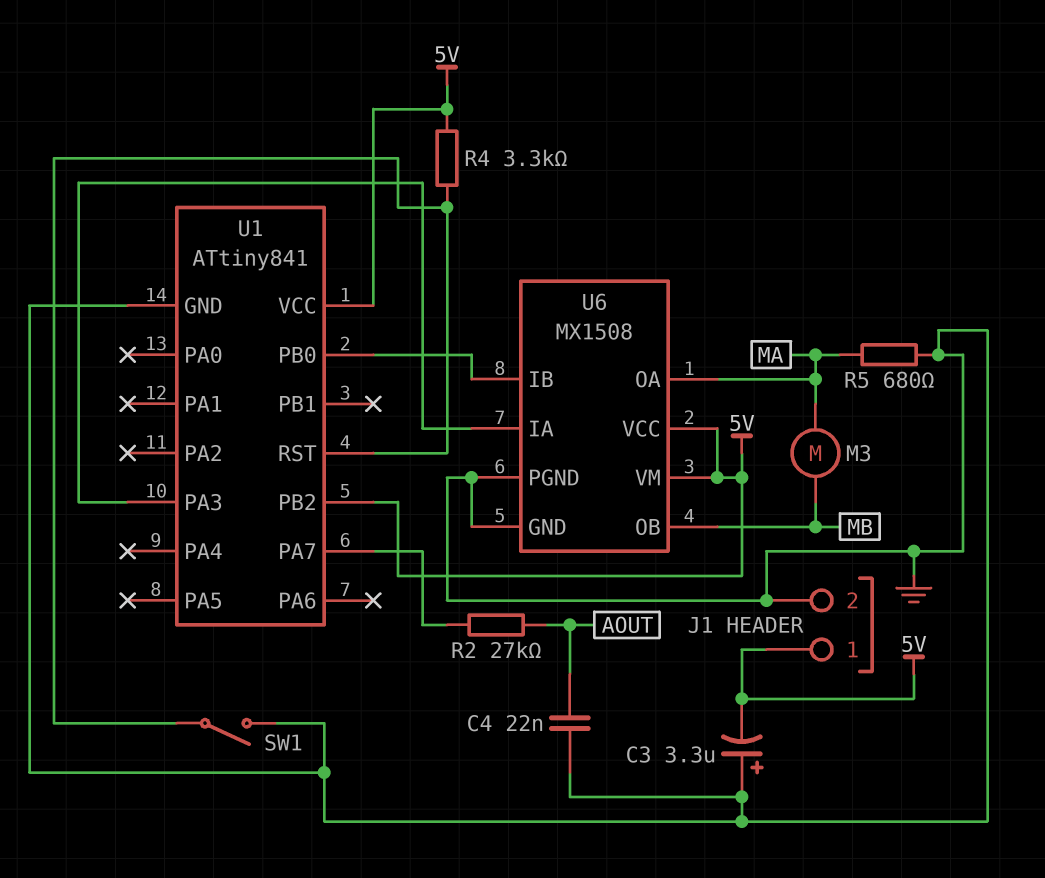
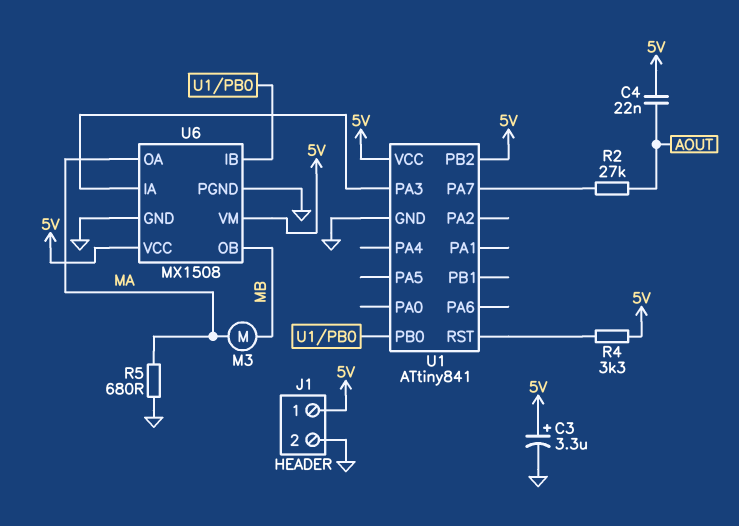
C3: 3.3uF (plus GND, minus 5V) -> 3.3uF (plus 5V, minus GND)
C4: 22nF (AOUT, GND) -> 22nF (5V, AOUT)
SW1: switch (GND, U1/RST) -> none

